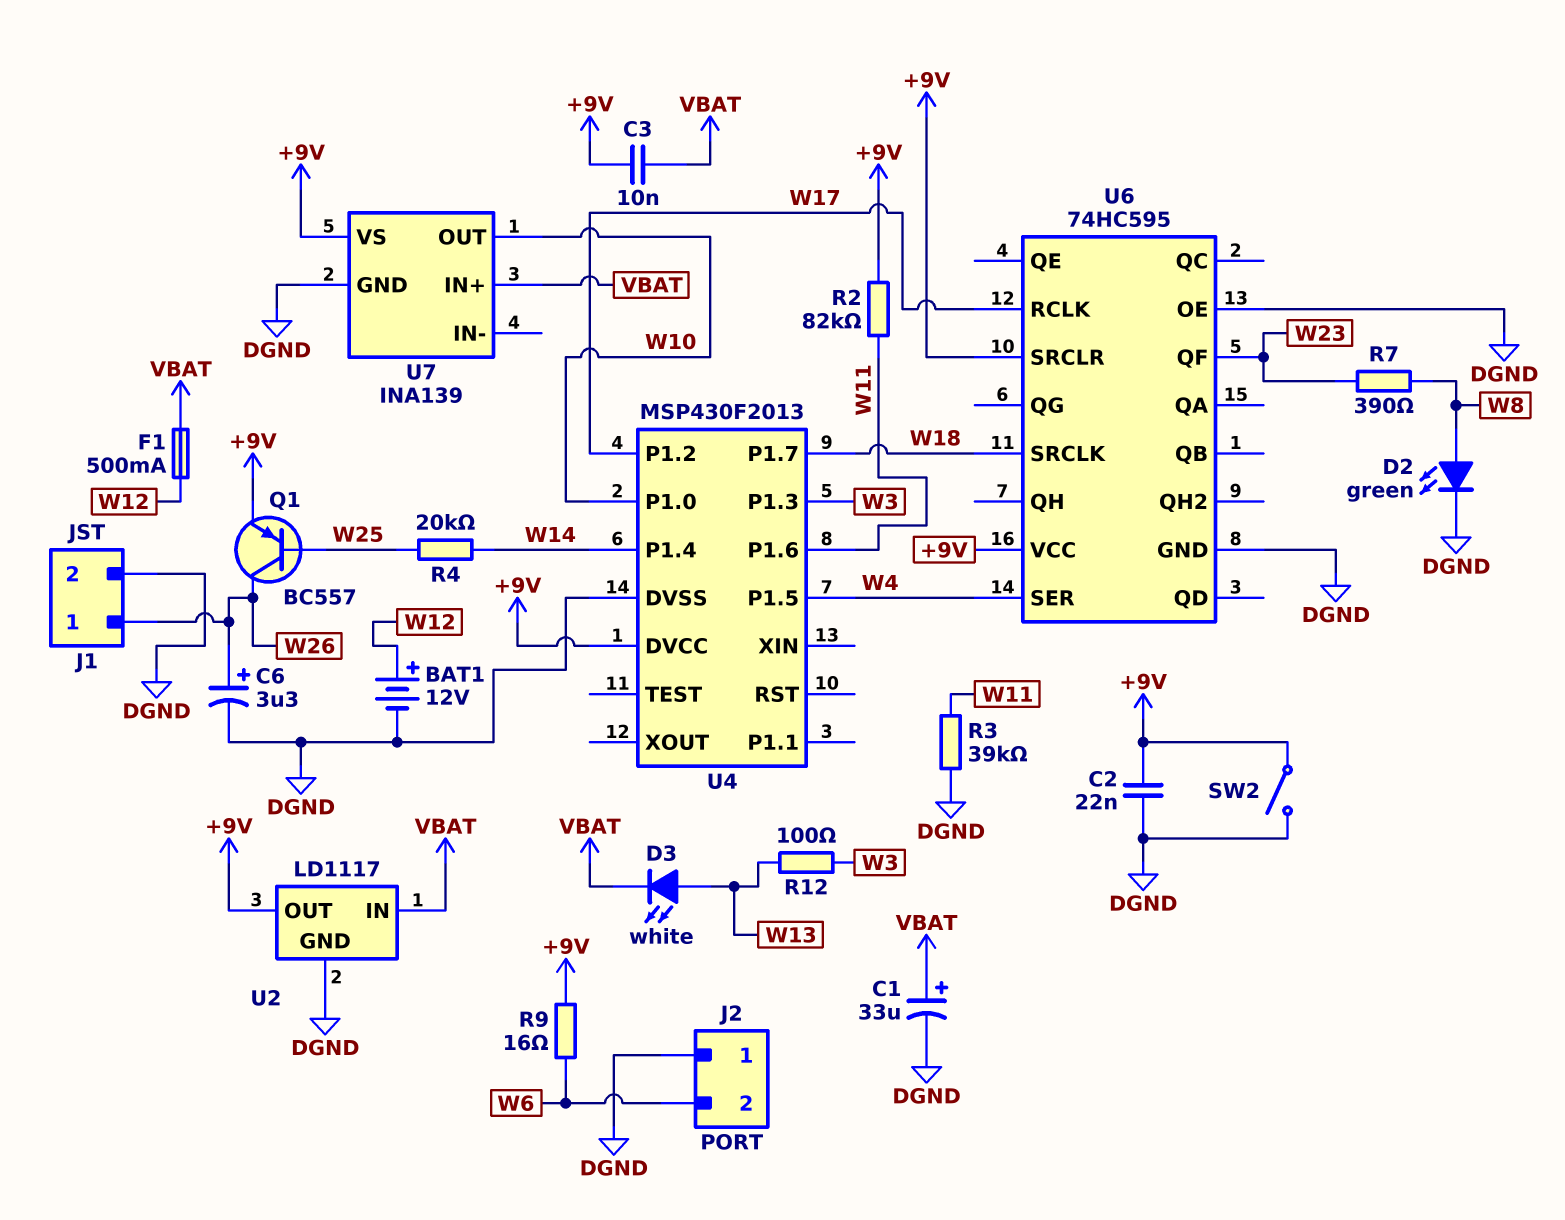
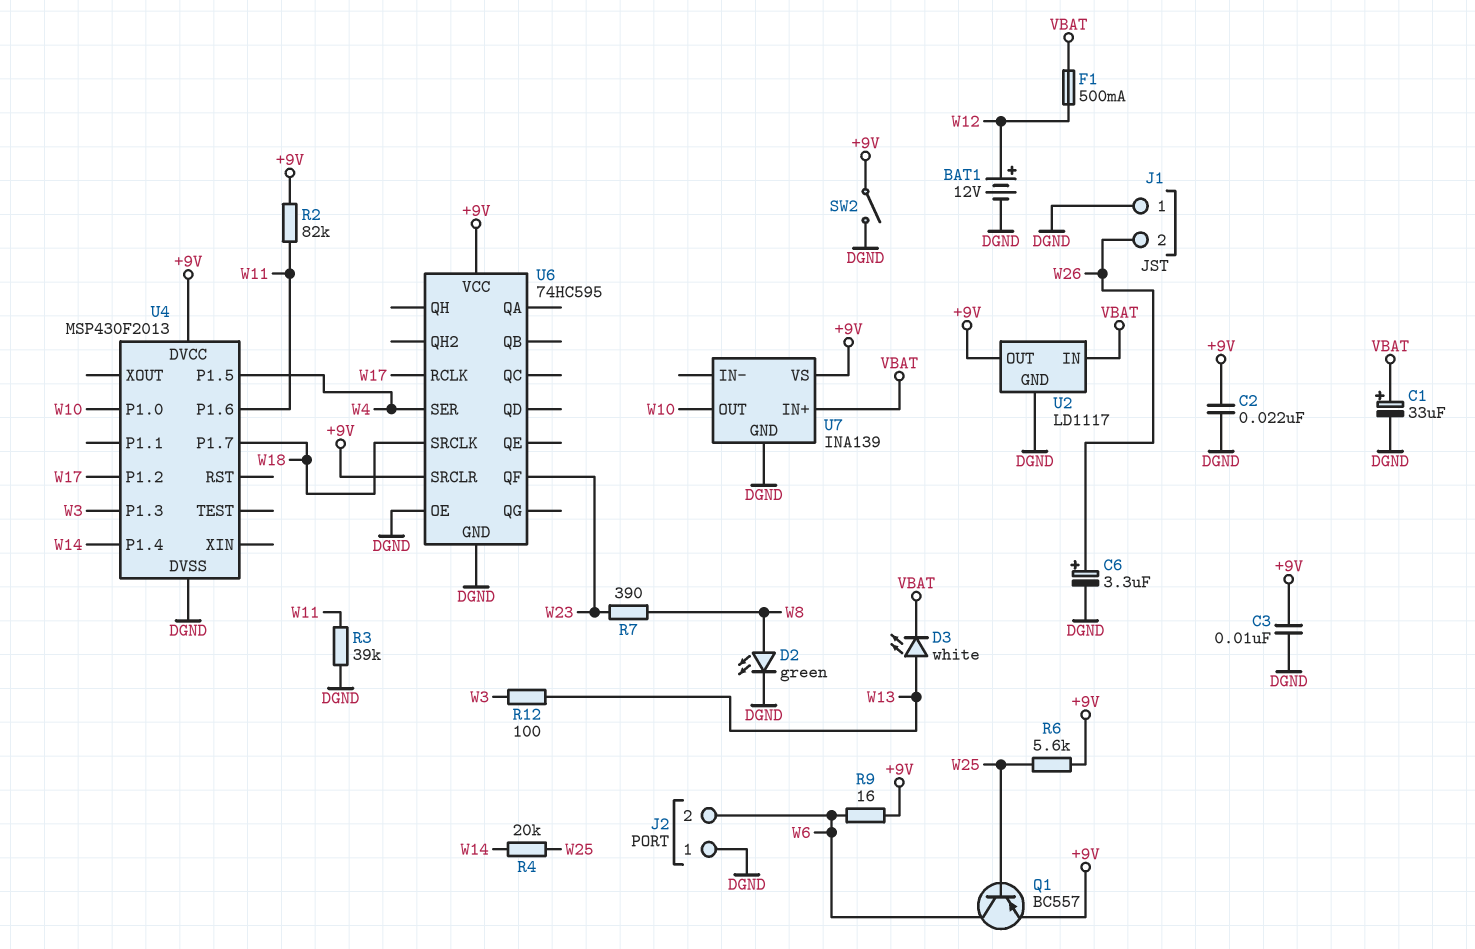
C3: 10nF (+9V, VBAT) -> 10nF (+9V, DGND)
J1 pin 1: W26 -> DGND
J1 pin 2: DGND -> W26
Q1: PNP BC557 (B W25, C W26, E +9V) -> PNP BC557 (B W25, C W6, E +9V)
R6: none -> 5.6k (+9V, W25)

